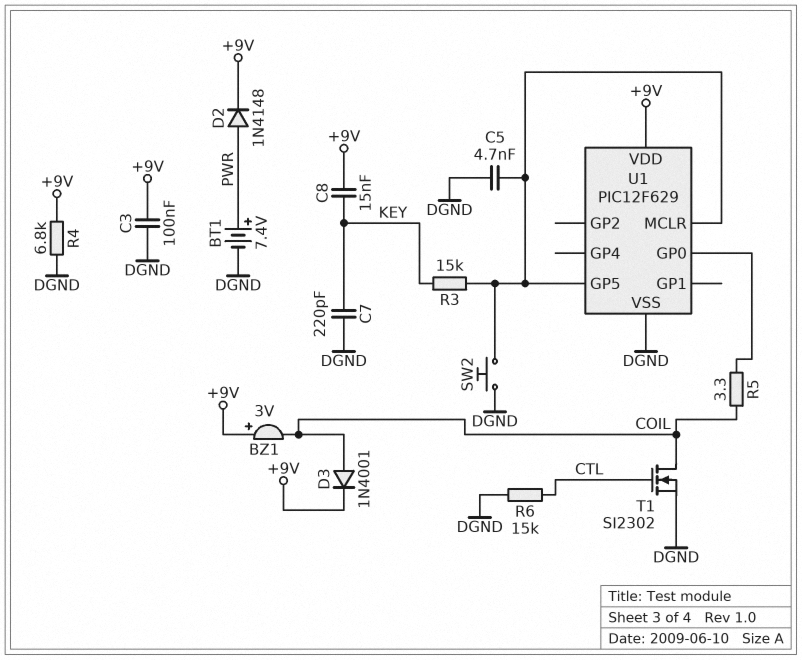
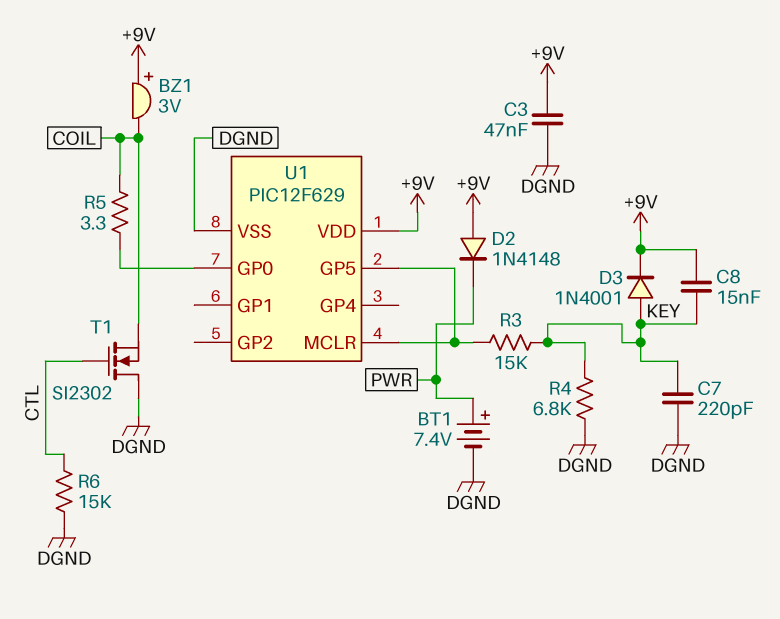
C3: 100nF (+9V, DGND) -> 47nF (+9V, DGND)
C5: 4.7nF (DGND, U1/GP5) -> none
D2: diode 1N4148 (A PWR, K +9V) -> diode 1N4148 (A +9V, K PWR)
D3: diode 1N4001 (A COIL, K +9V) -> diode 1N4001 (A KEY, K +9V)
R4: 6.8k (+9V, DGND) -> 6.8k (DGND, KEY)
SW2: button (DGND, U1/GP5) -> none
T1: NMOS SI2302 (G CTL, D COIL, S DGND) -> NMOS SI2302 (G CTL, D DGND, S COIL)

